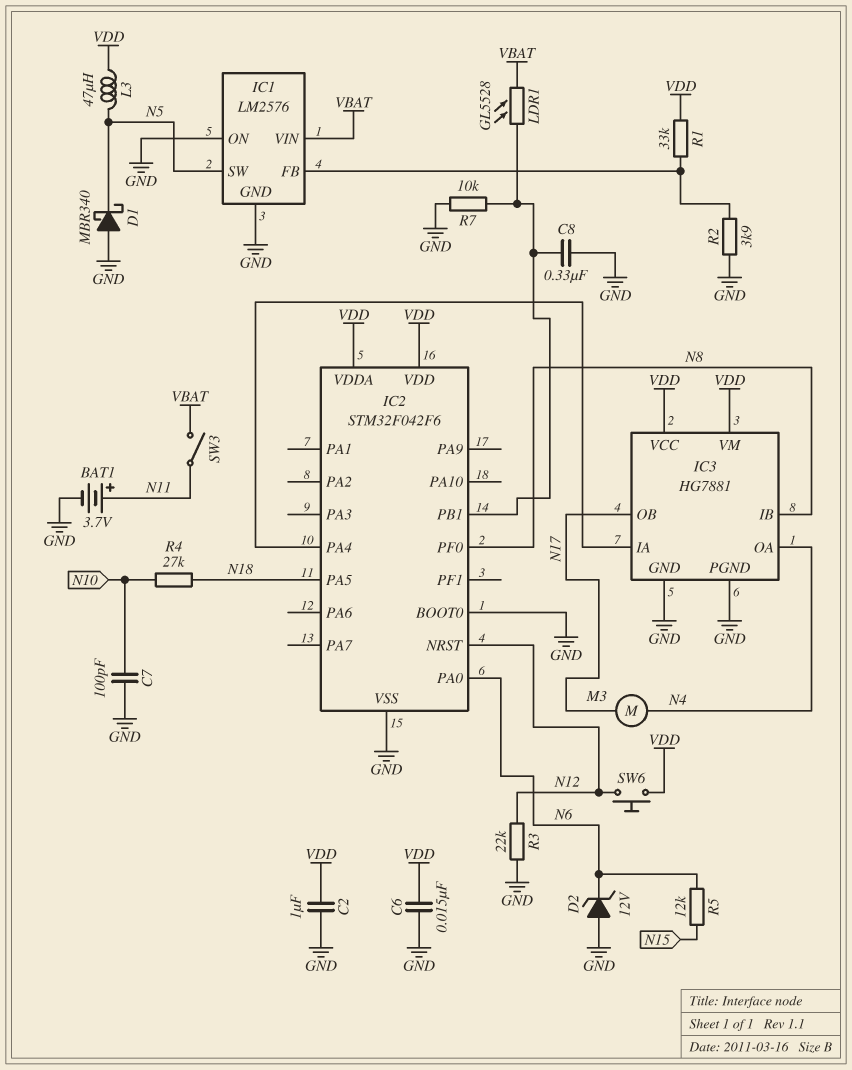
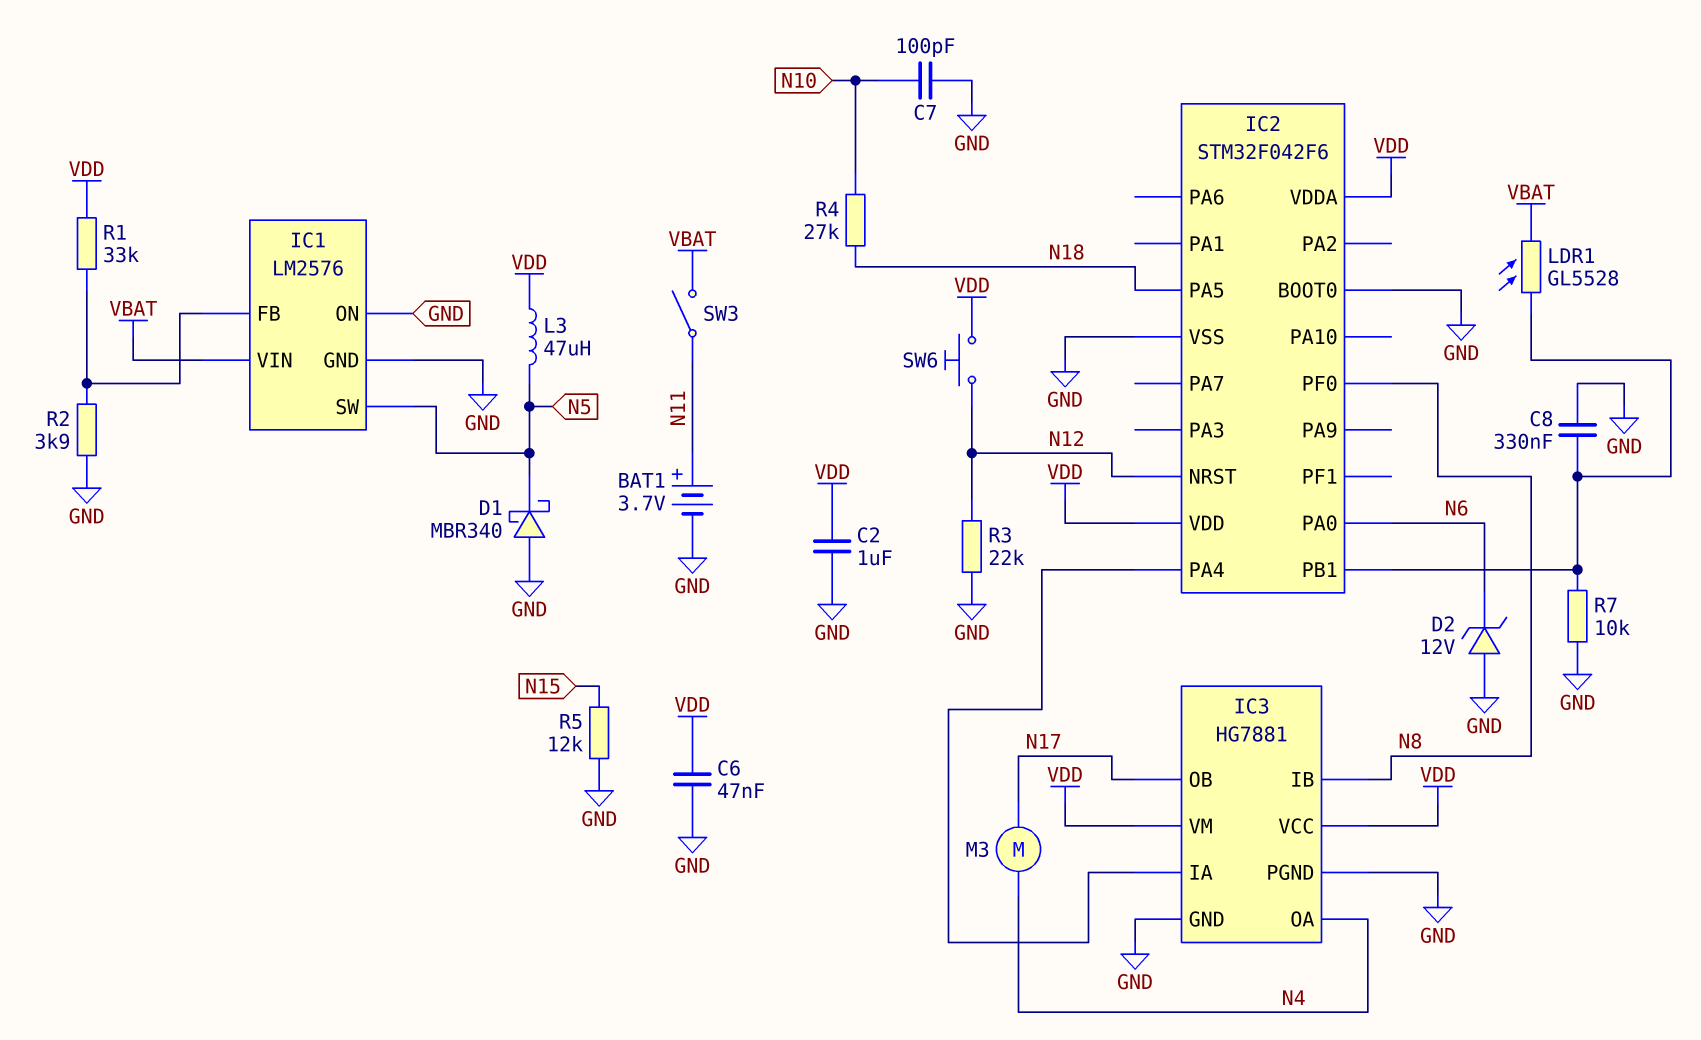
C6: 15nF (GND, VDD) -> 47nF (GND, VDD)
R5: 12k (N6, N15) -> 12k (GND, N15)

